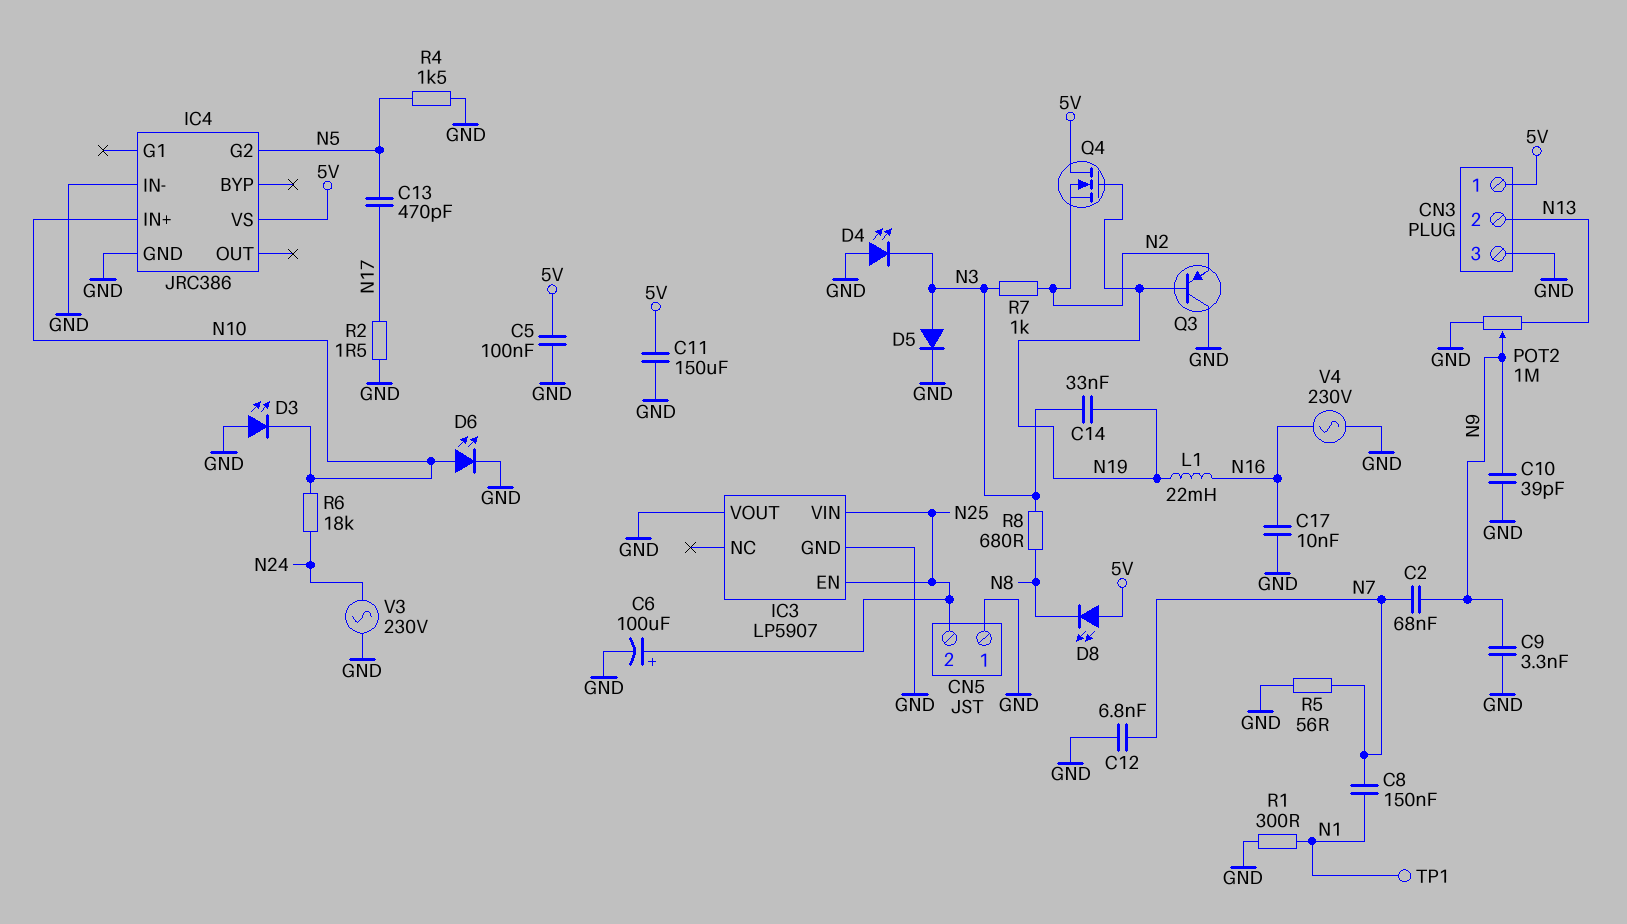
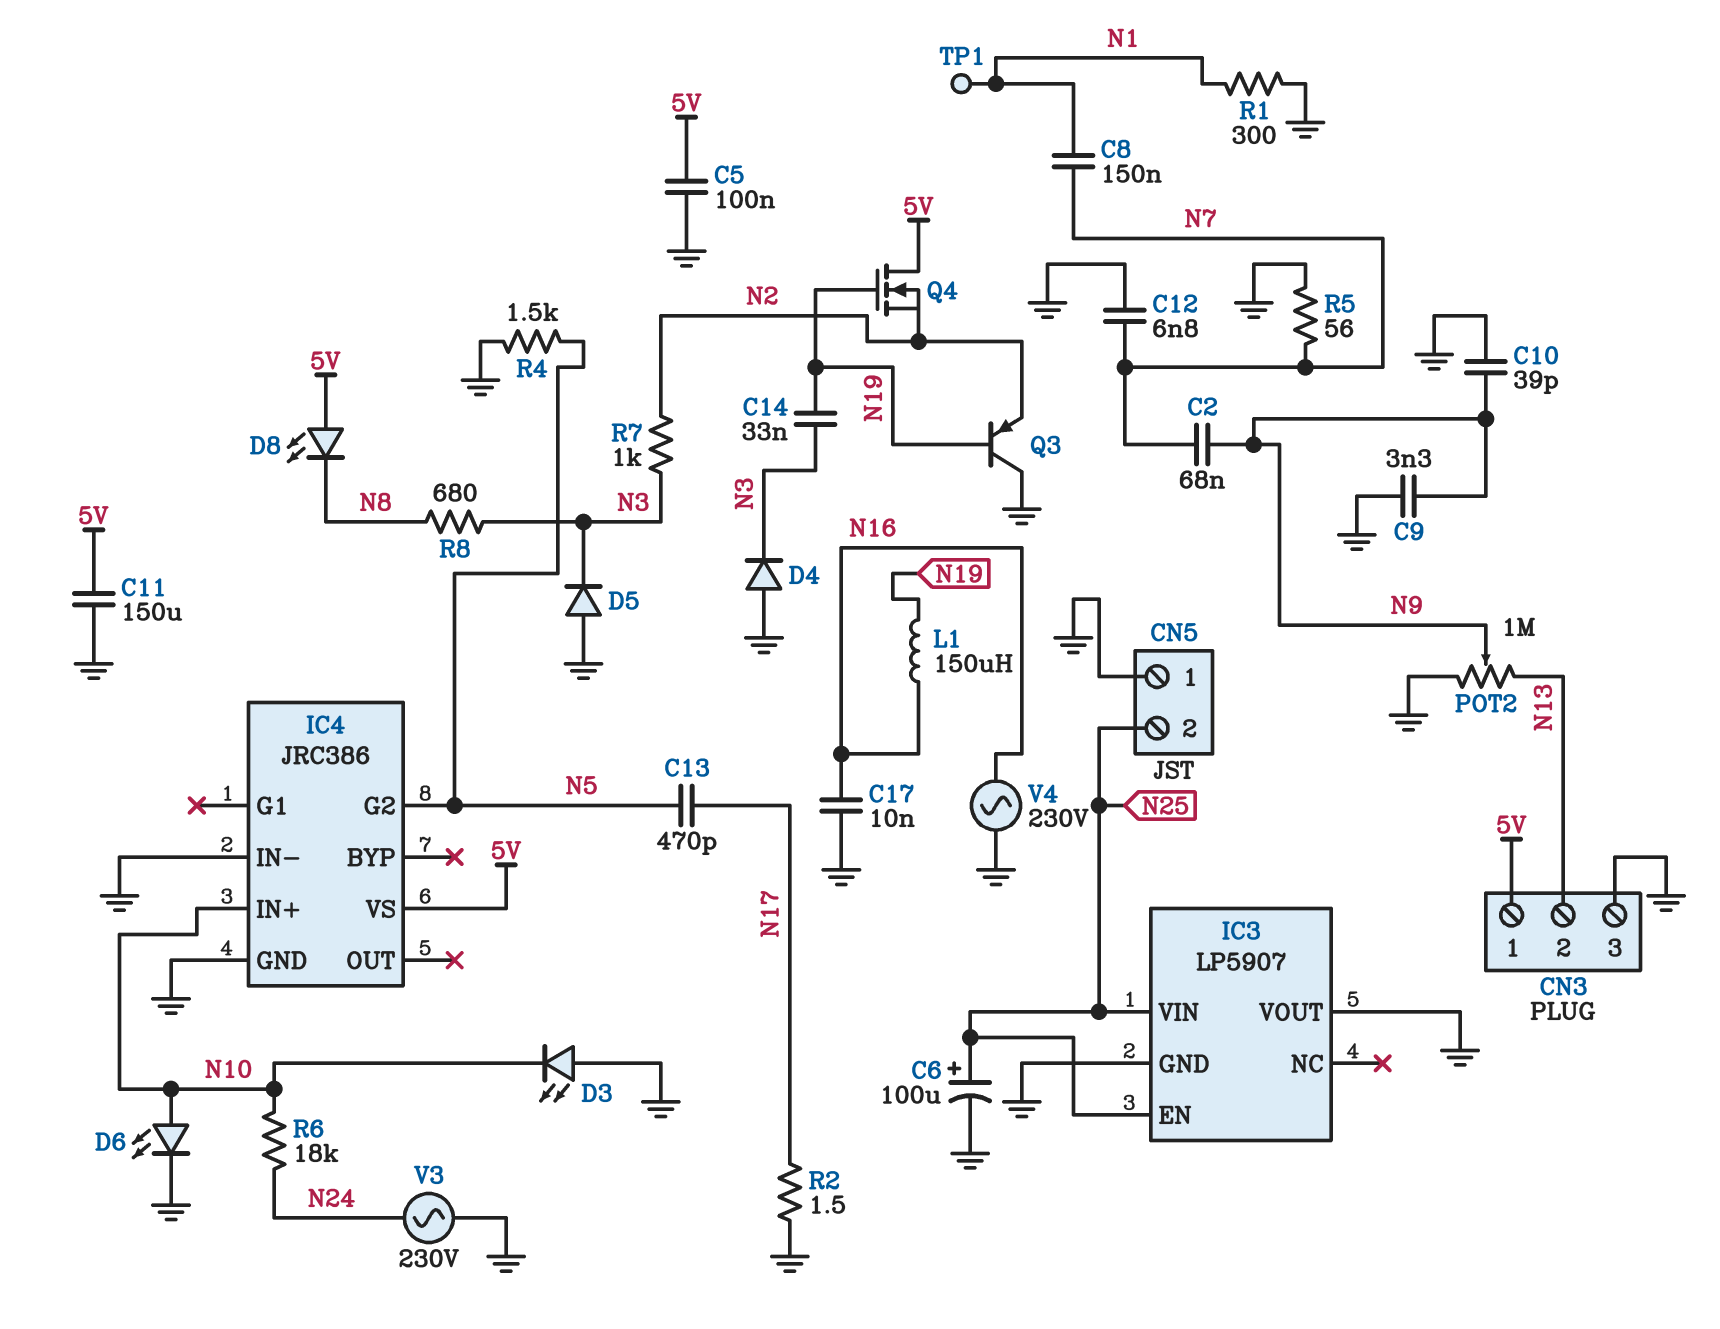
D4: LED (A GND, K N3) -> diode (A GND, K N3)
D5: diode (A N3, K GND) -> diode (A GND, K N3)
L1: 22mH (N16, N19) -> 150uH (N16, N19)

